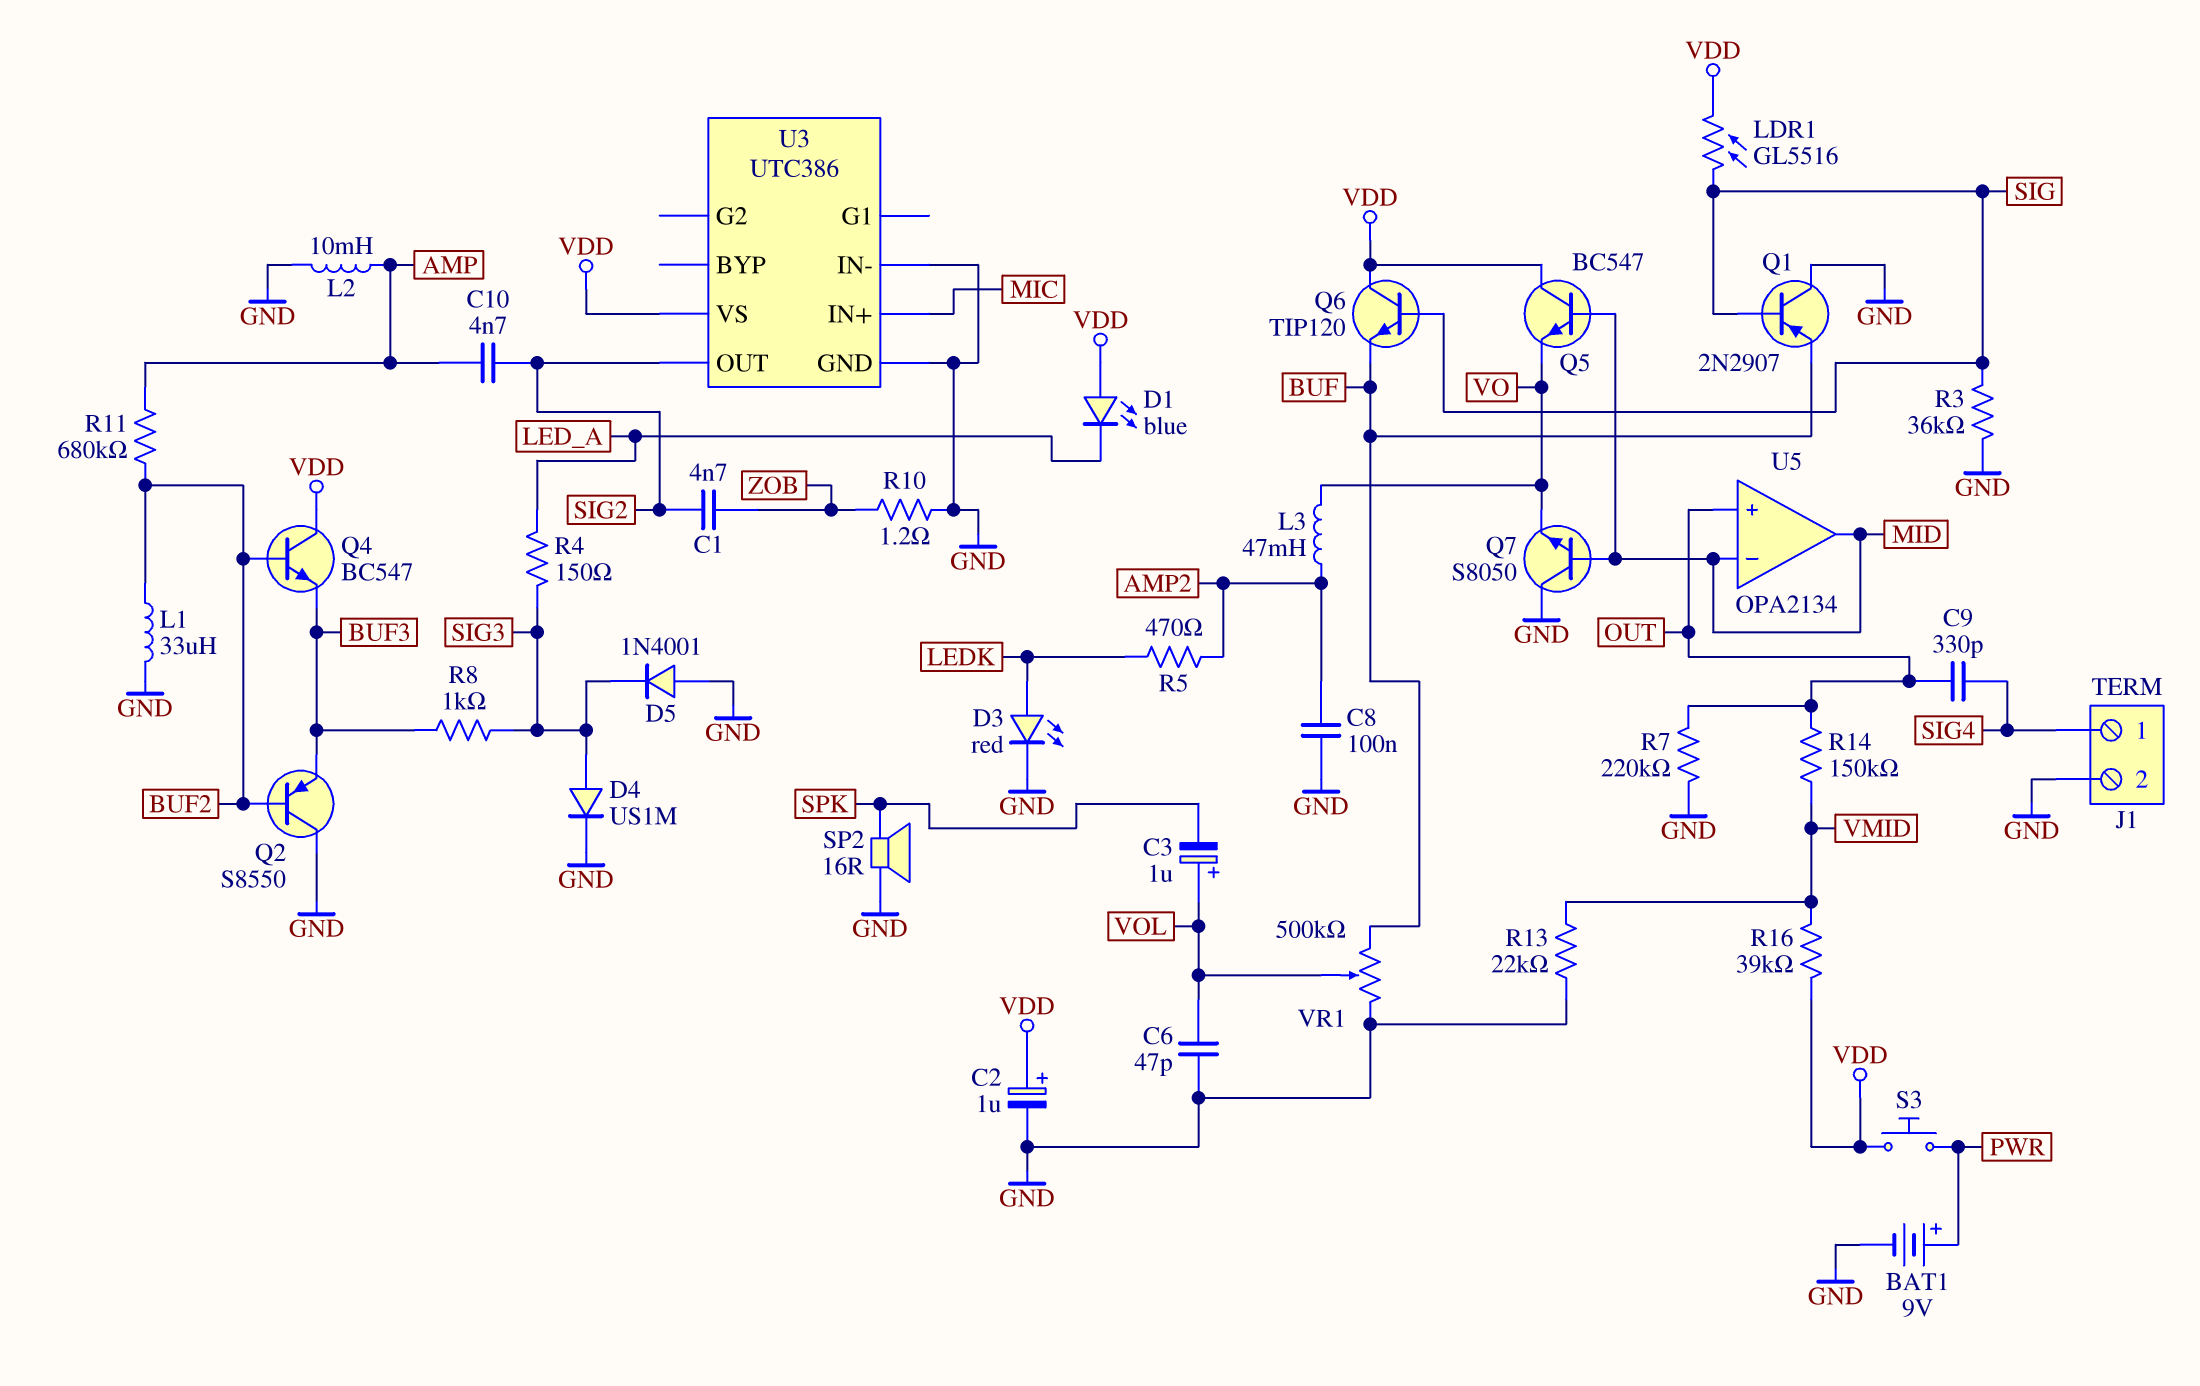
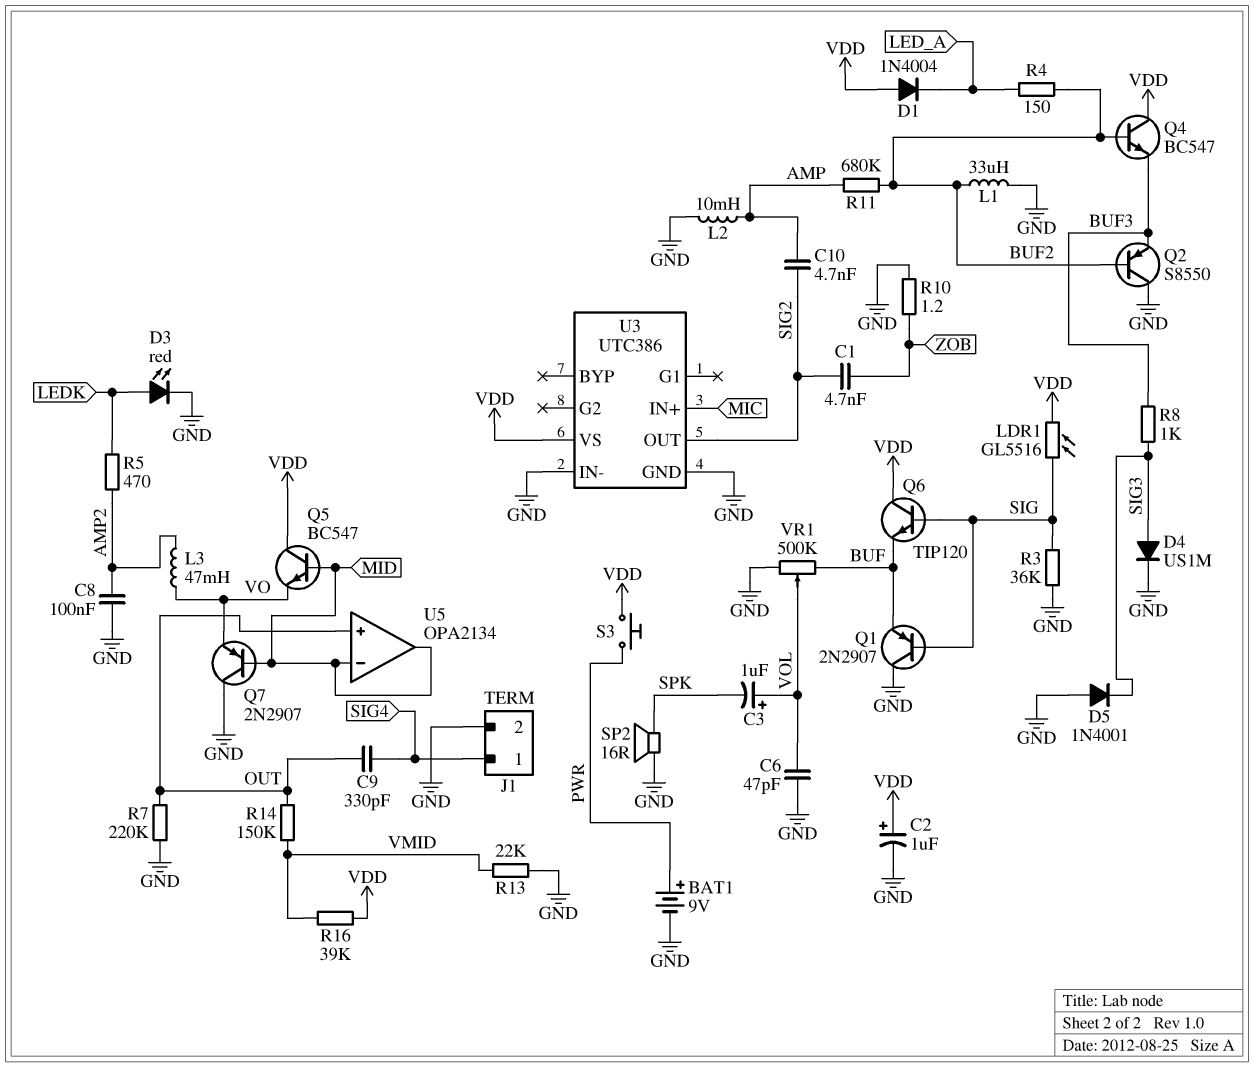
D1: LED blue (A VDD, K LED_A) -> diode 1N4004 (A VDD, K LED_A)
Q7: NPN S8050 (B MID, C GND, E VO) -> PNP 2N2907 (B MID, C GND, E VO)
R4: 150 (LED_A, SIG3) -> 150 (BUF2, LED_A)

